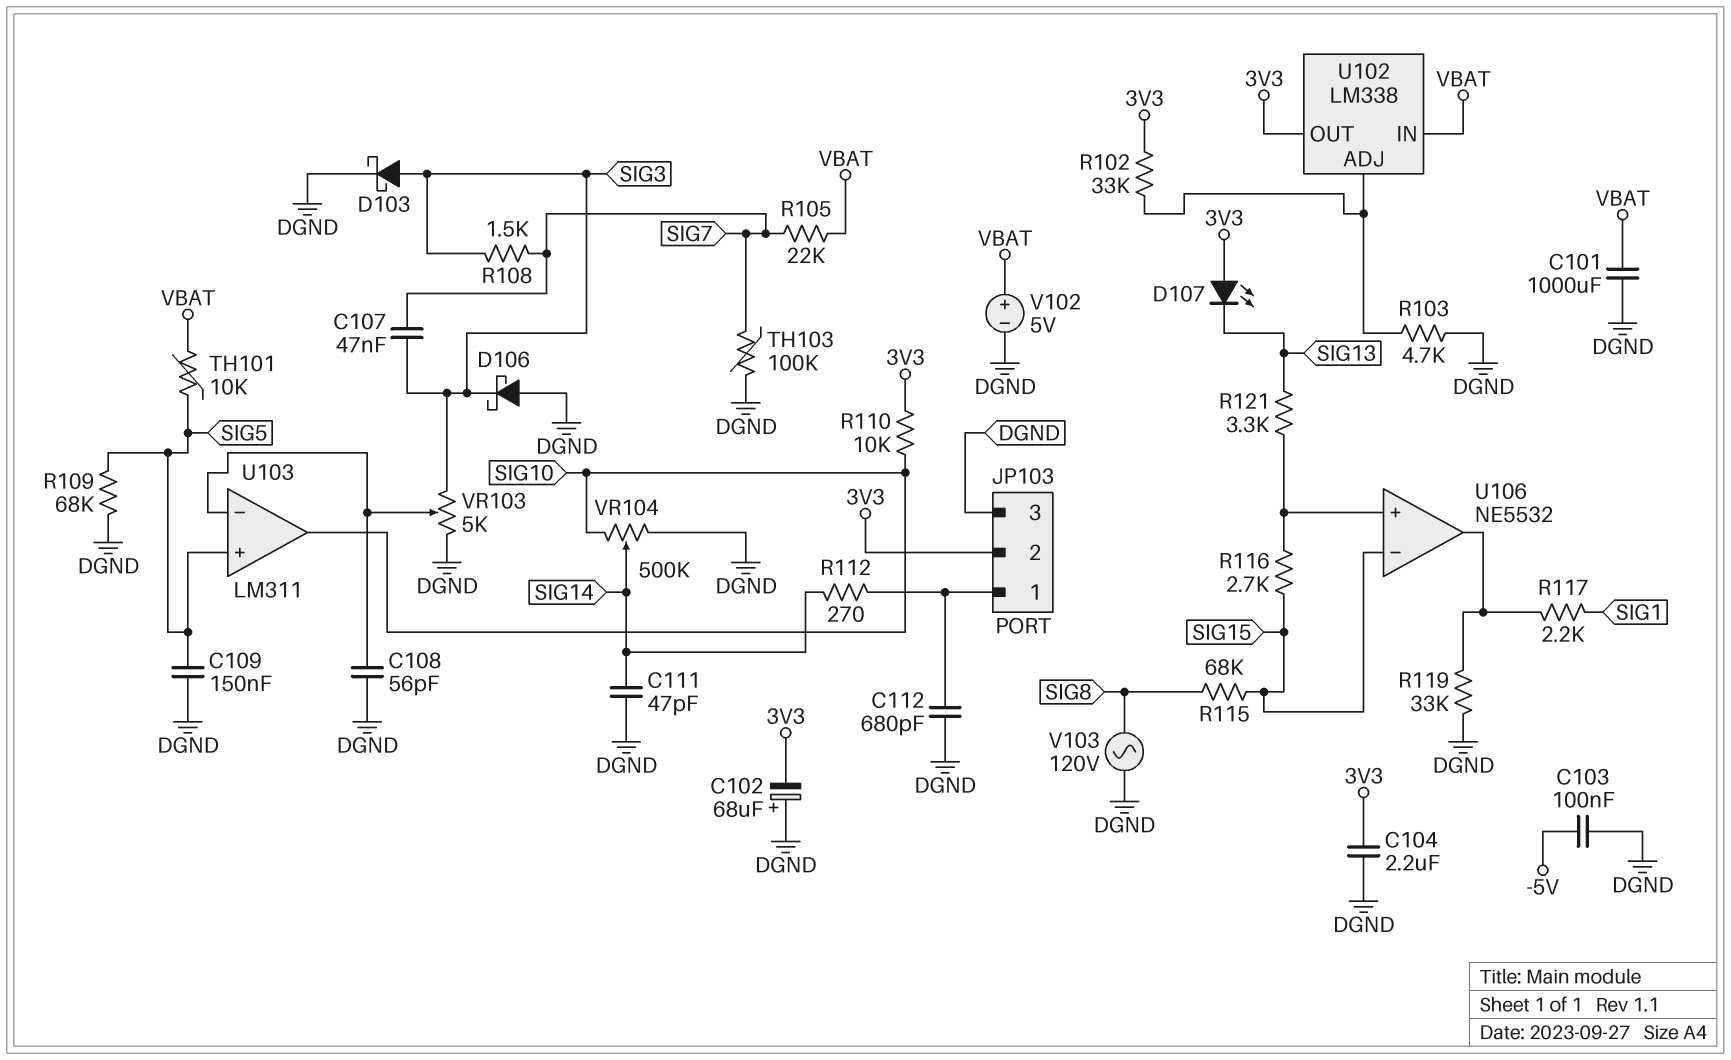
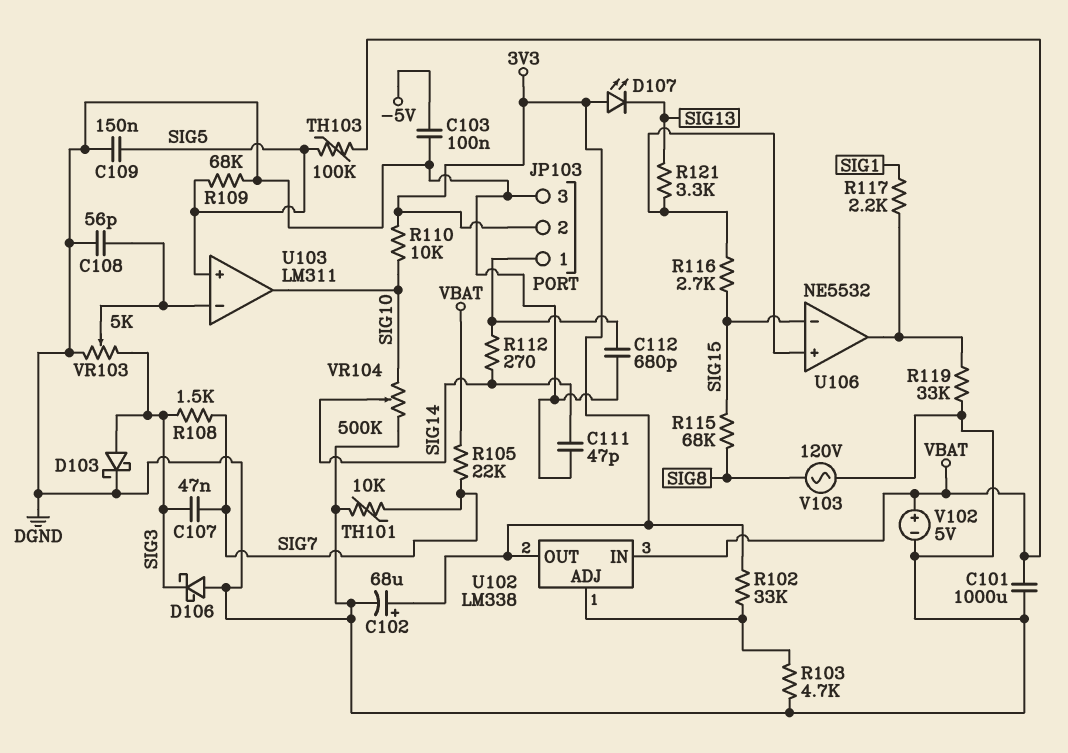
C102: 68uF (plus DGND, minus 3V3) -> 68uF (plus 3V3, minus DGND)
C104: 2.2uF (3V3, DGND) -> none
TH101: 10k (SIG5, VBAT) -> 10k (DGND, SIG7)
TH103: 100k (DGND, SIG7) -> 100k (SIG5, VBAT)

